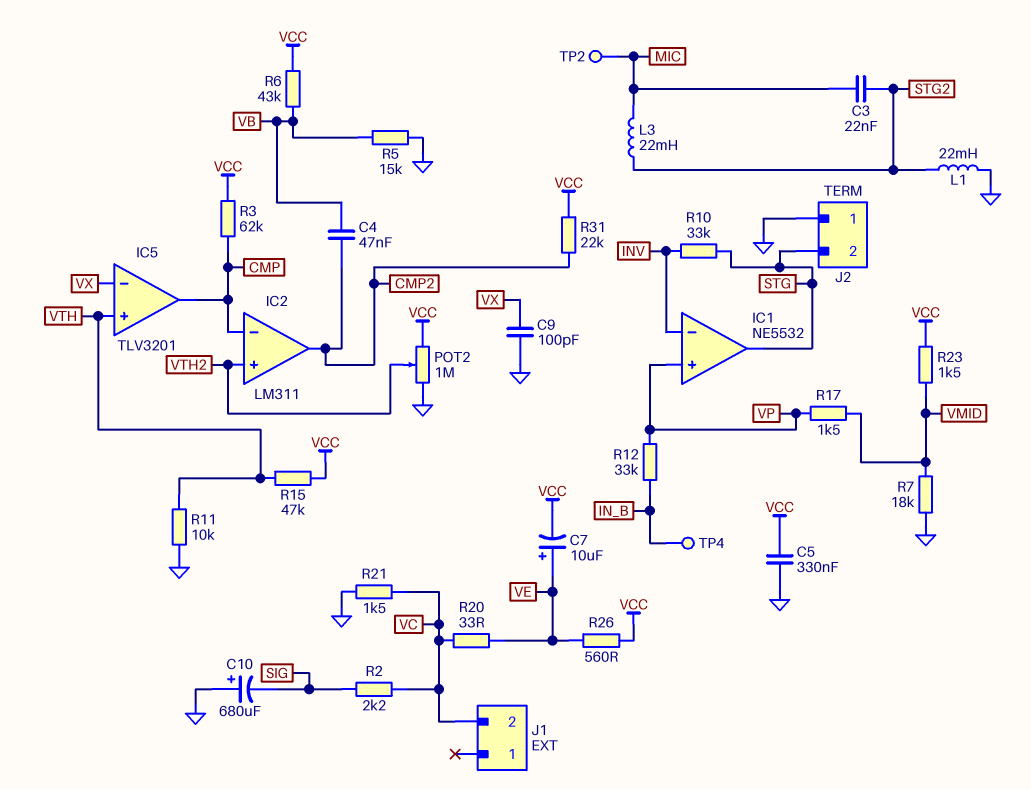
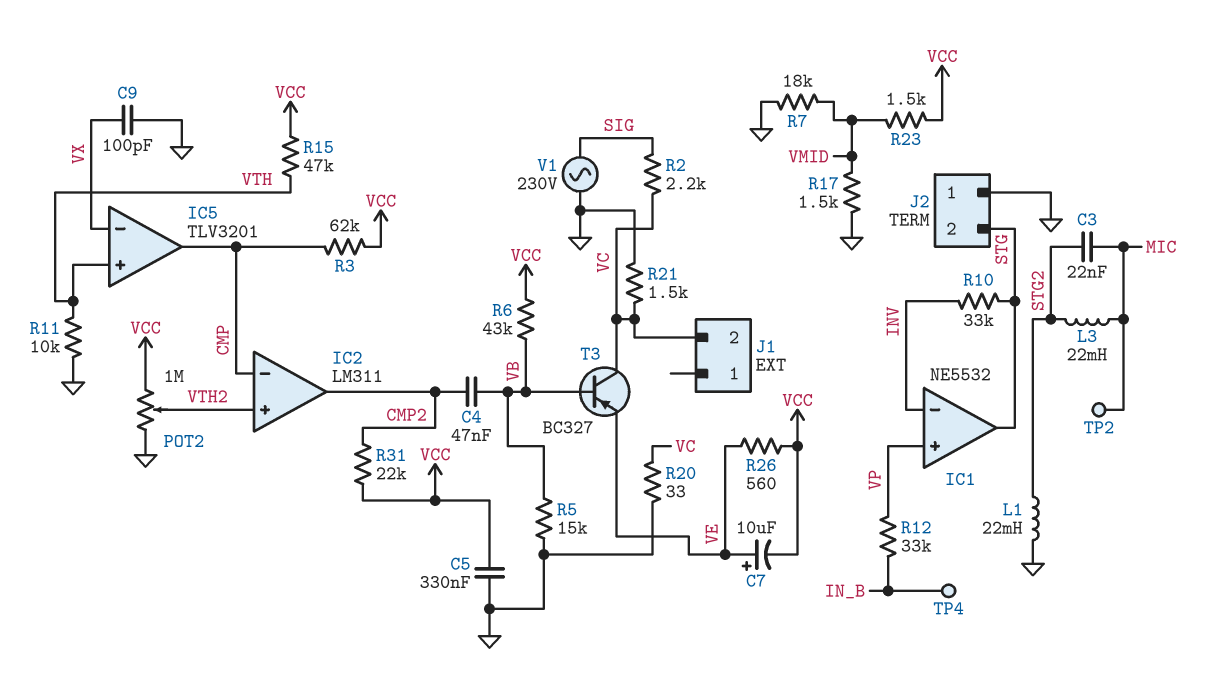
C10: 680uF (plus GND, minus SIG) -> none
R17: 1.5k (VMID, VP) -> 1.5k (GND, VMID)
R20: 33 (VC, VE) -> 33 (GND, VC)
T3: none -> PNP BC327 (B VB, C VC, E VE)
V1: none -> AC 230V (GND, SIG)

